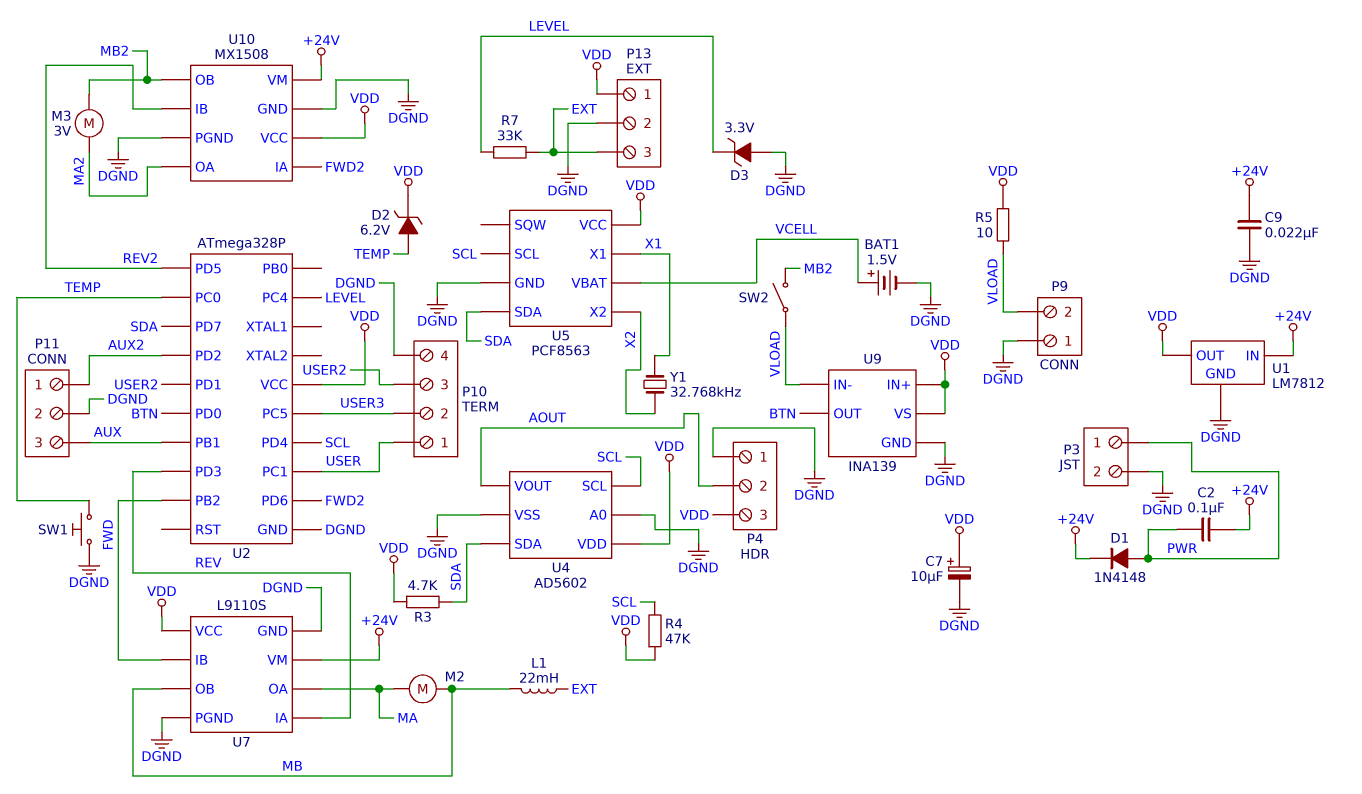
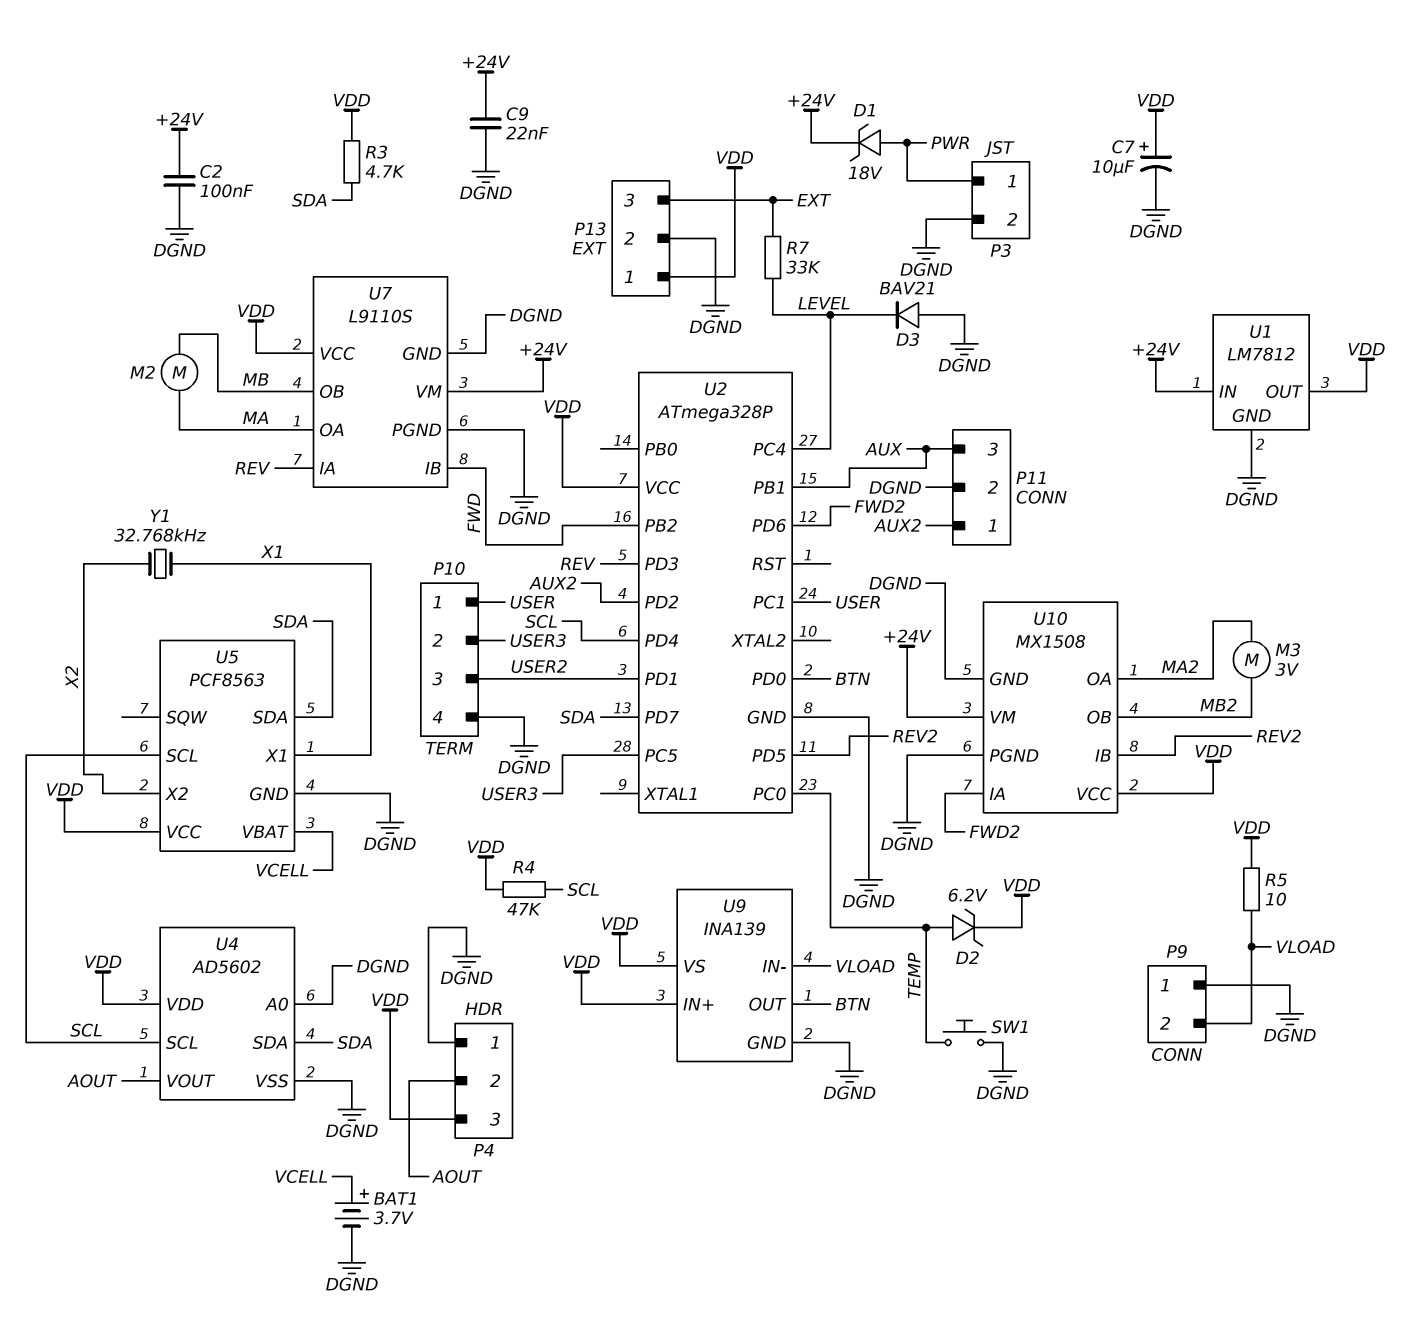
BAT1: 1.5V (plus VCELL, minus DGND) -> 3.7V (plus VCELL, minus DGND)
C2: 100nF (+24V, PWR) -> 100nF (+24V, DGND)
D1: diode 1N4148 (A PWR, K +24V) -> zener 18V (A PWR, K +24V)
D3: zener 3.3V (A DGND, K LEVEL) -> diode BAV21 (A DGND, K LEVEL)
L1: 22mH (EXT, MB) -> none
SW2: switch (MB2, VLOAD) -> none

